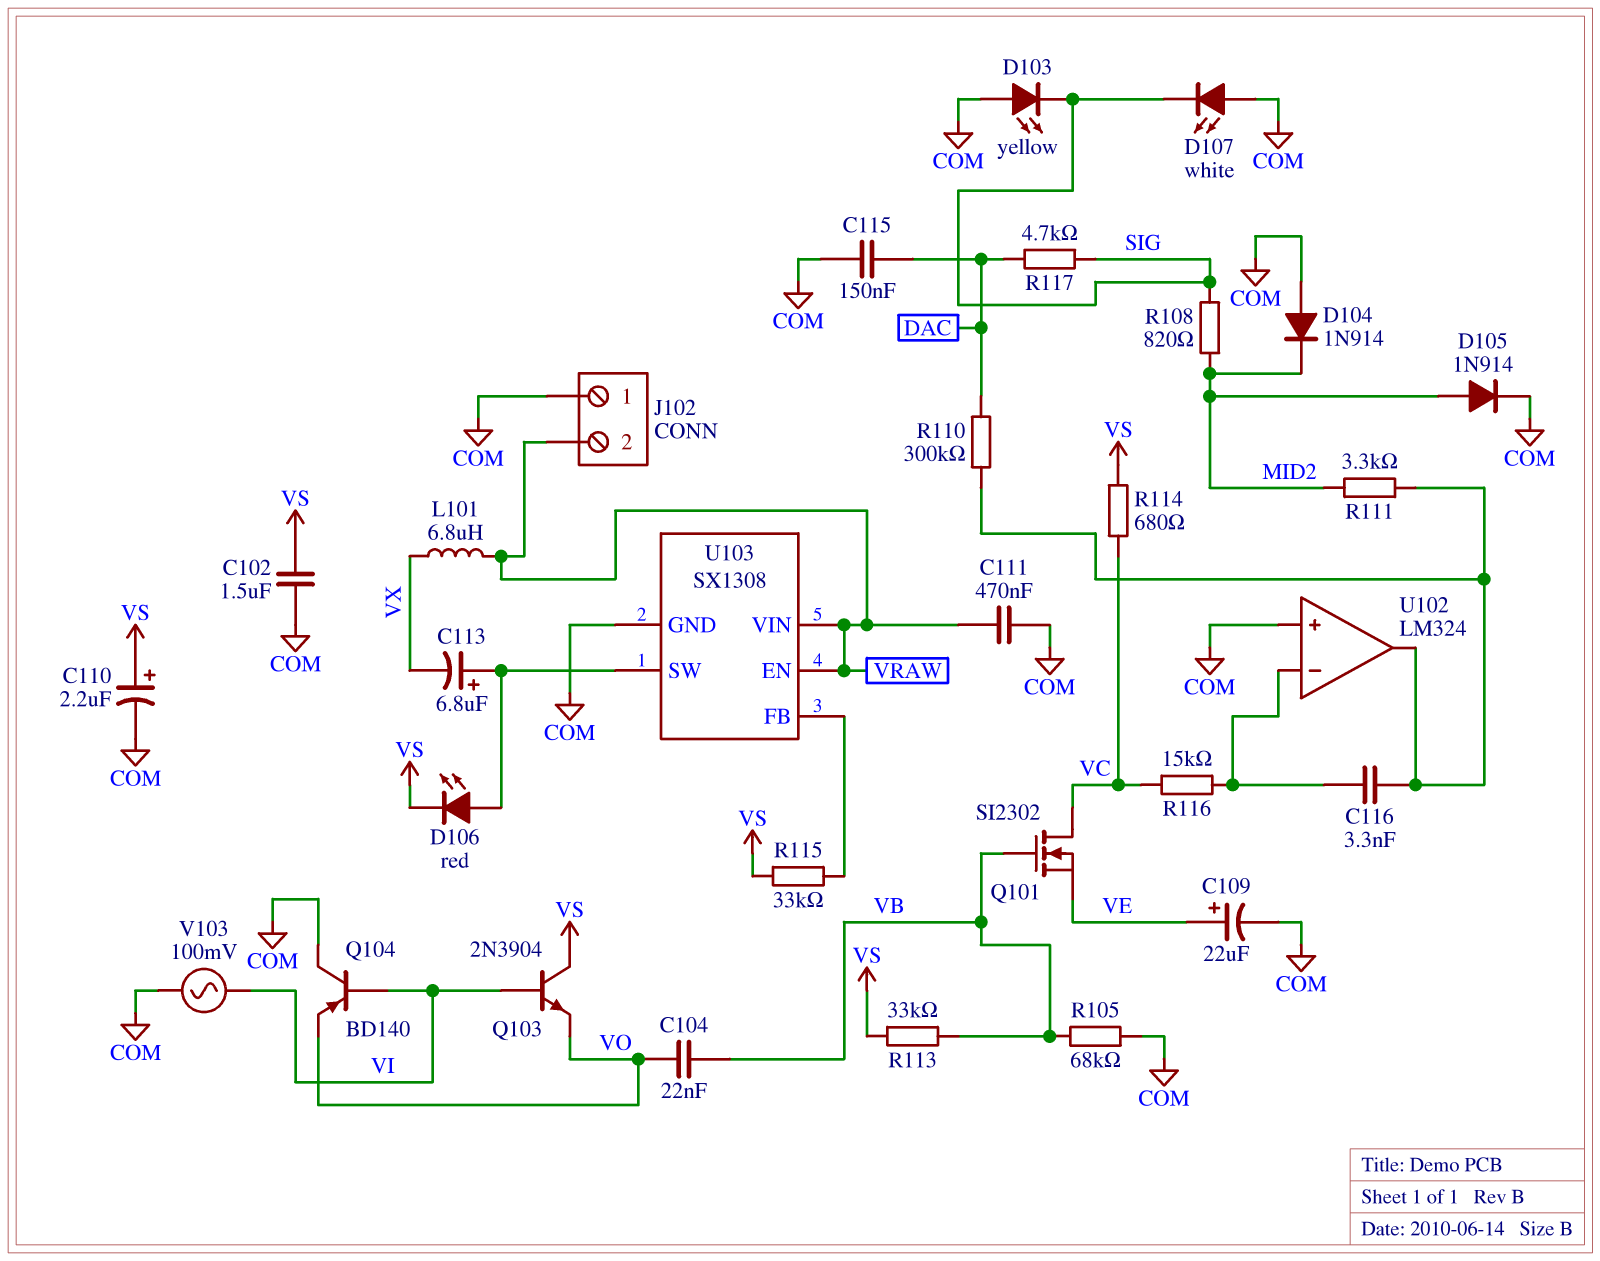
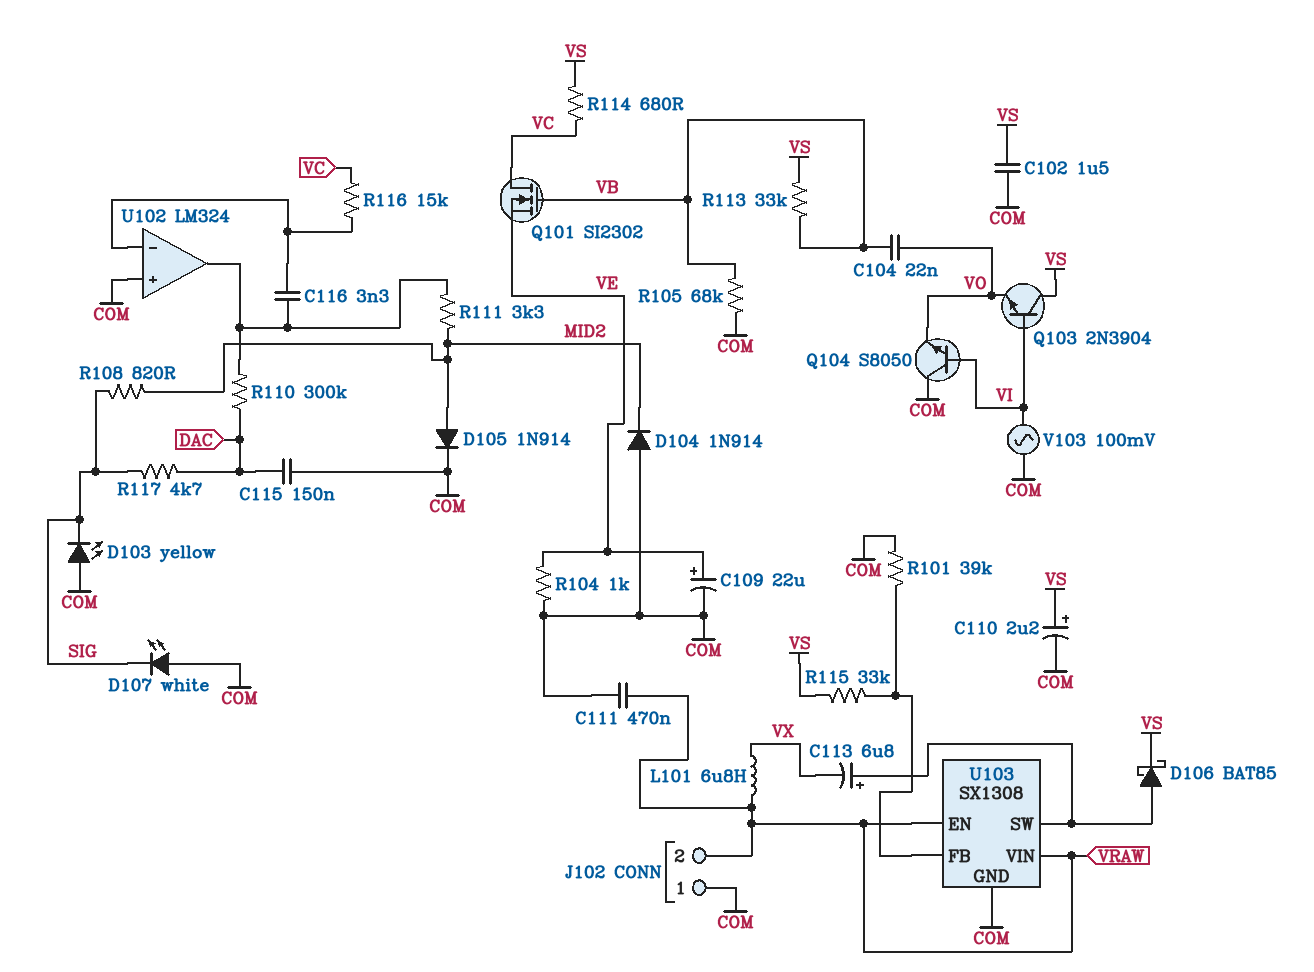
D106: LED red (A U103/SW, K VS) -> schottky BAT85 (A U103/SW, K VS)
Q104: PNP BD140 (B VI, C COM, E VO) -> NPN S8050 (B VI, C COM, E VO)
R101: none -> 39k (COM, U103/FB)
R104: none -> 1k (COM, VE)

